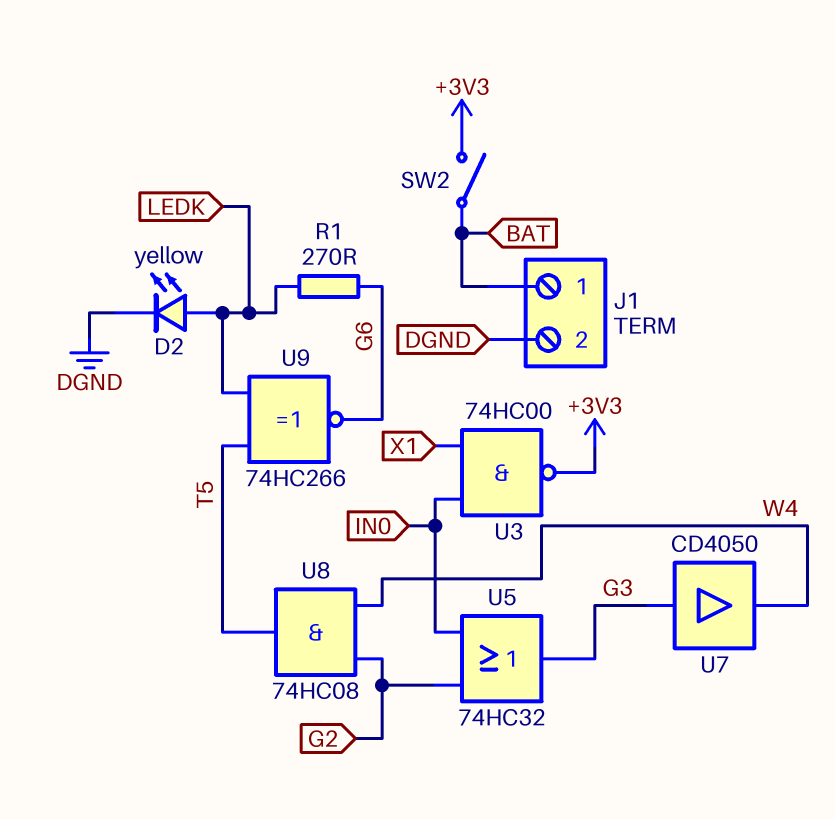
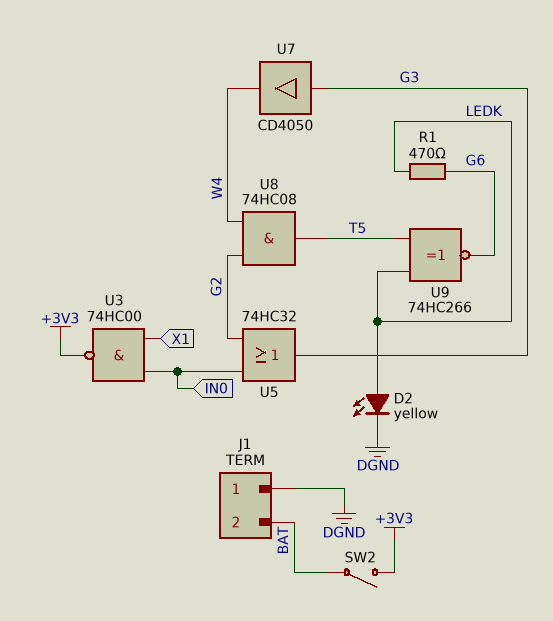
J1 pin 1: BAT -> DGND
J1 pin 2: DGND -> BAT
R1: 270 (G6, LEDK) -> 470 (G6, LEDK)

